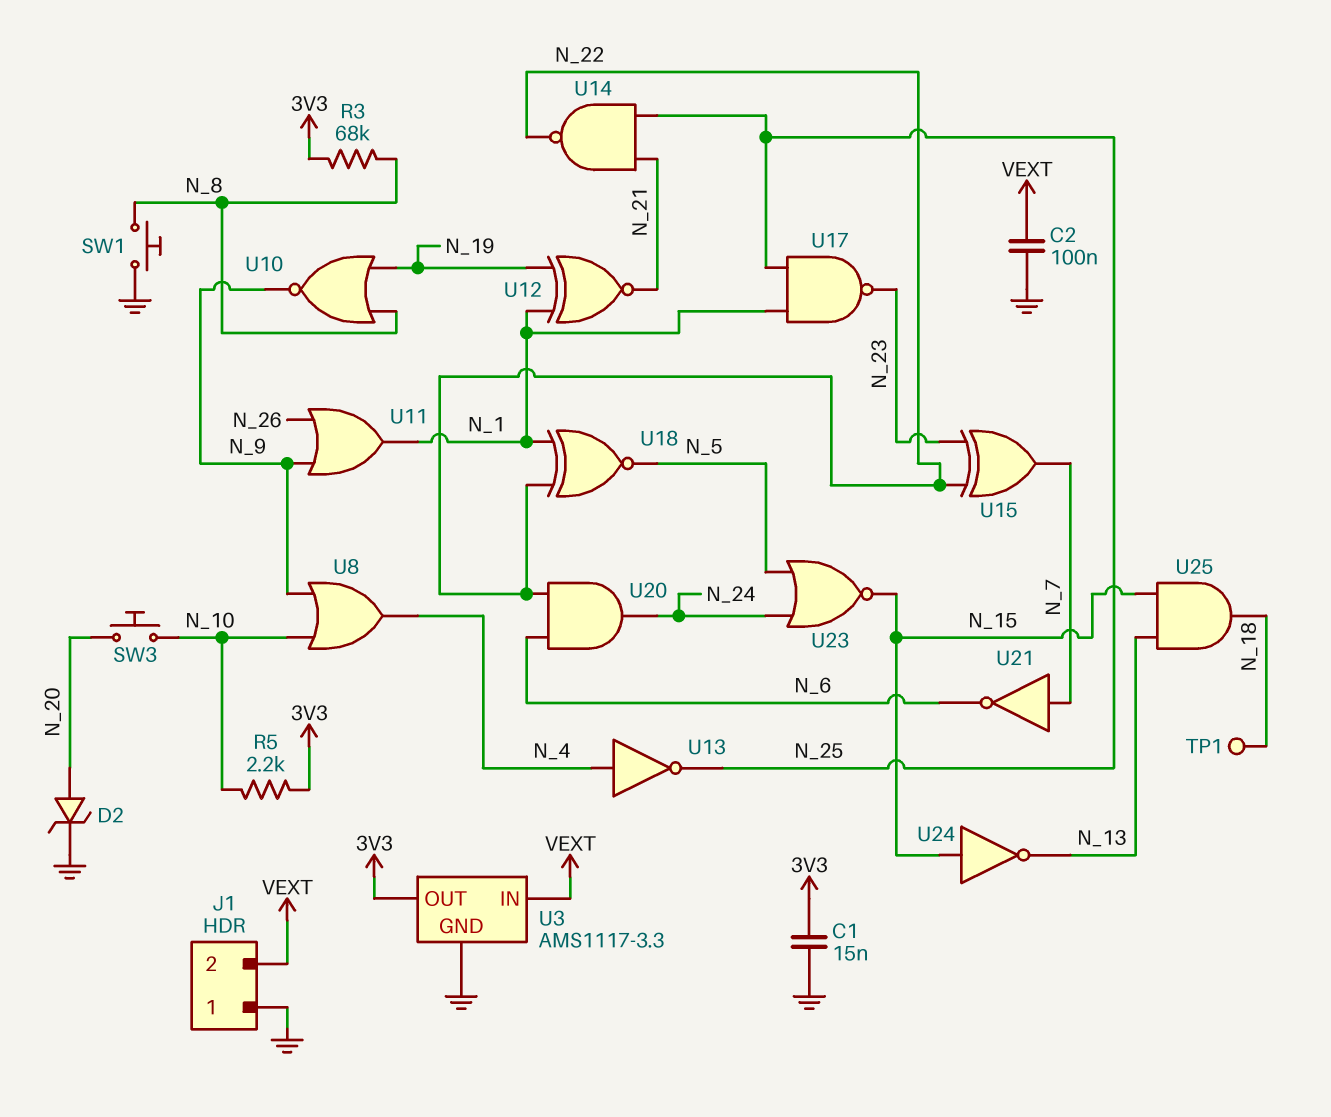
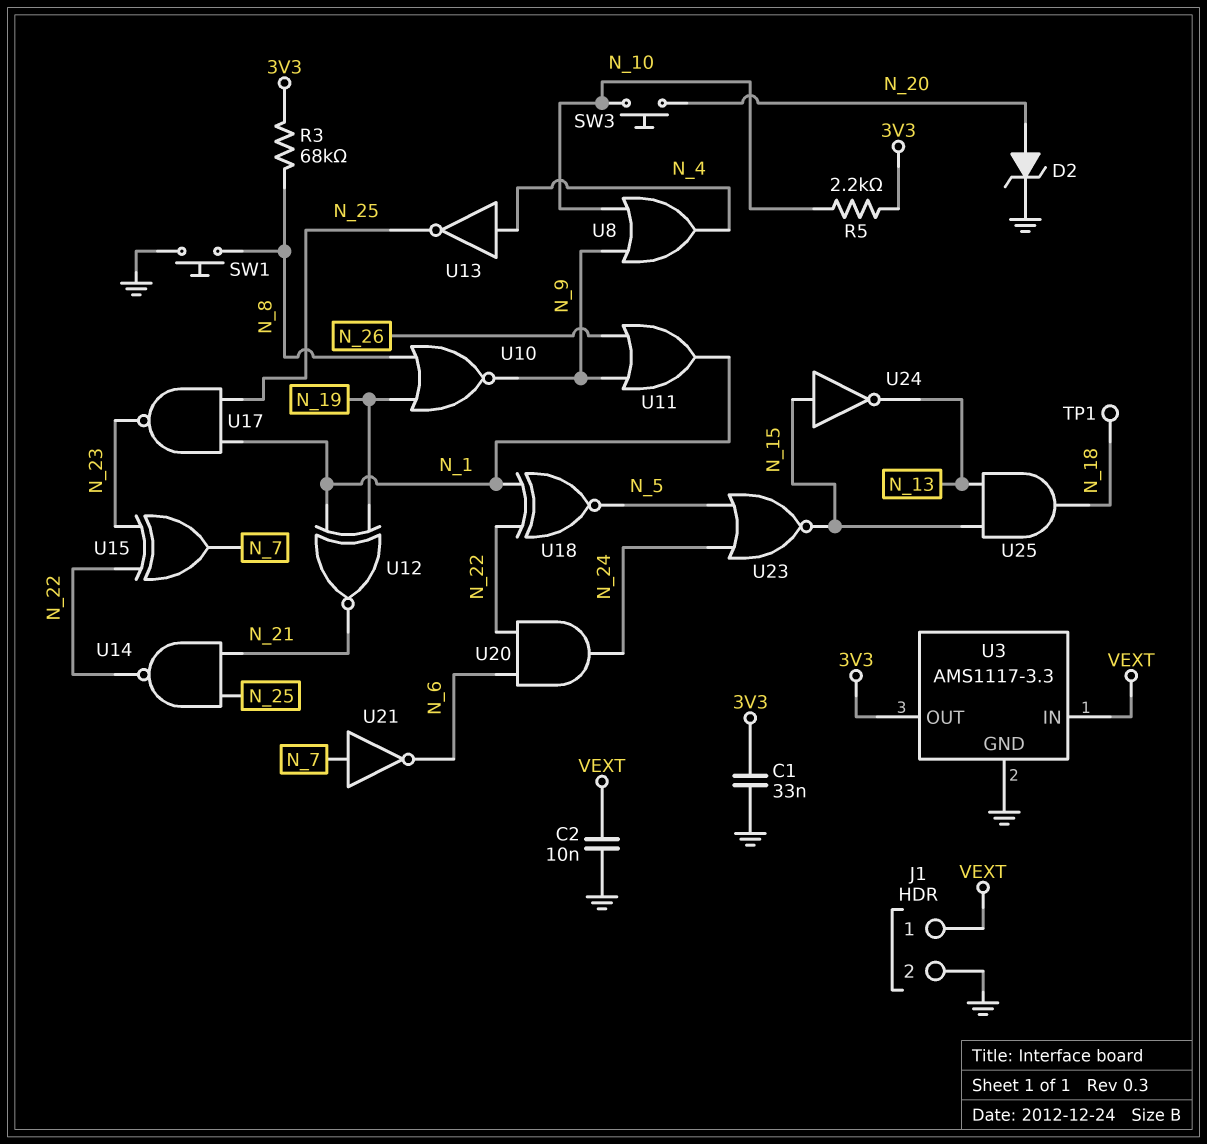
C1: 15nF (3V3, GND) -> 33nF (3V3, GND)
C2: 100nF (GND, VEXT) -> 10nF (GND, VEXT)
J1 pin 1: GND -> VEXT
J1 pin 2: VEXT -> GND

